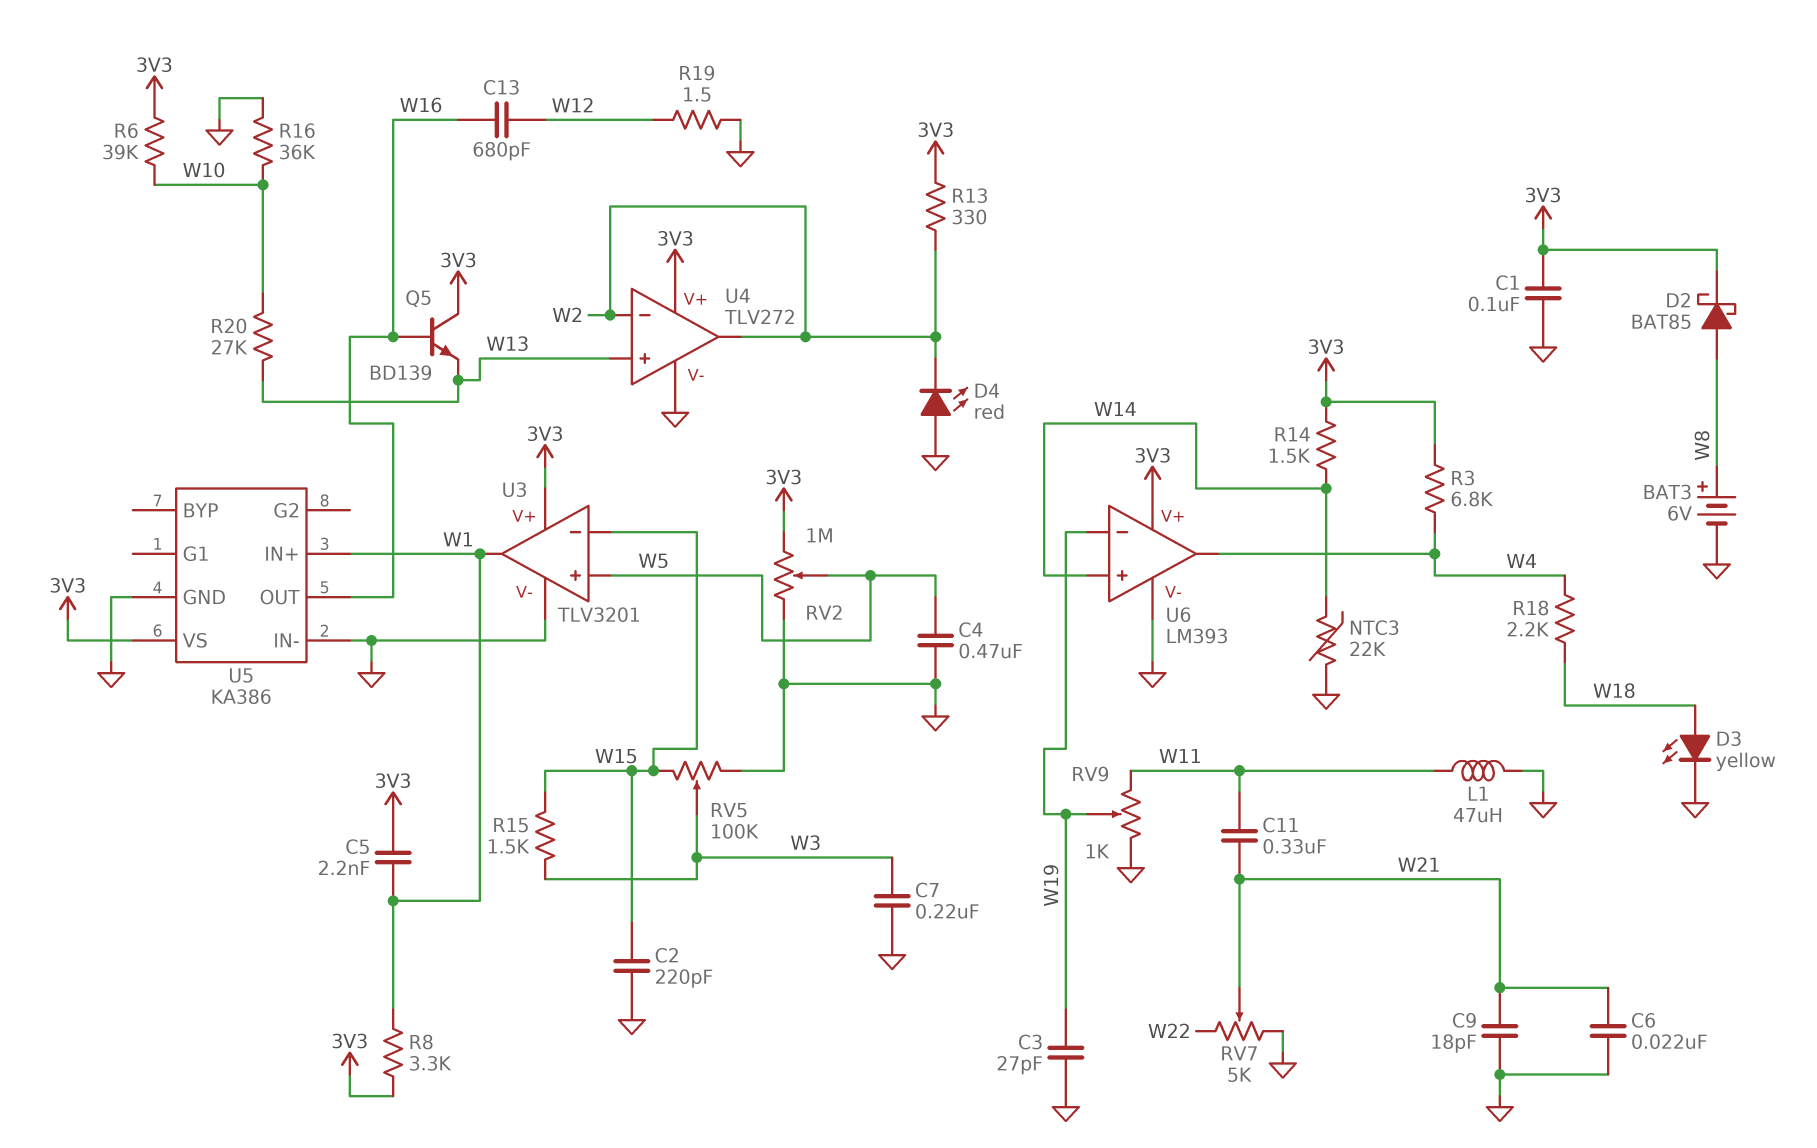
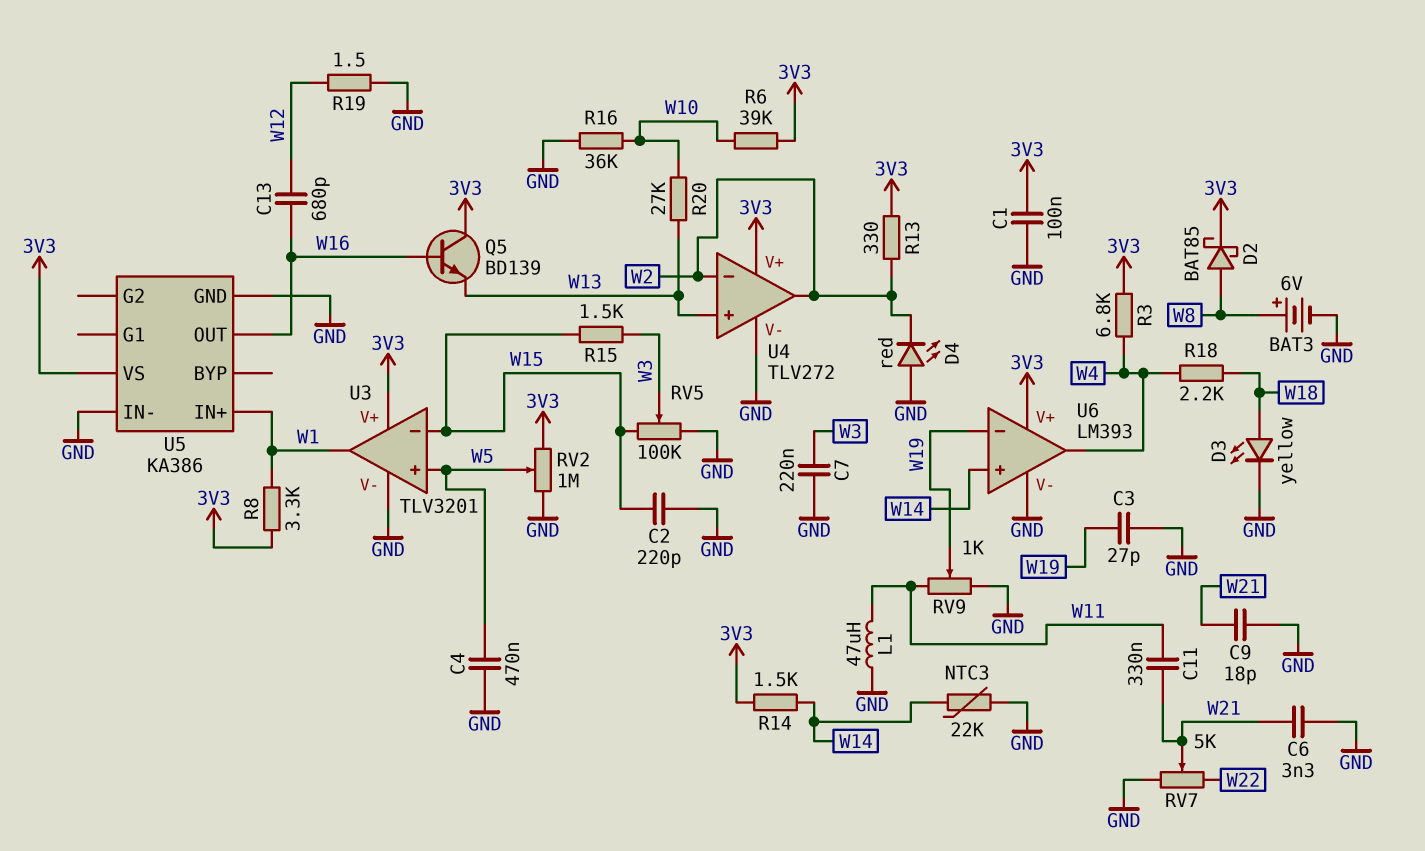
C5: 2.2nF (3V3, W1) -> none
C6: 22nF (GND, W21) -> 3.3nF (GND, W21)

